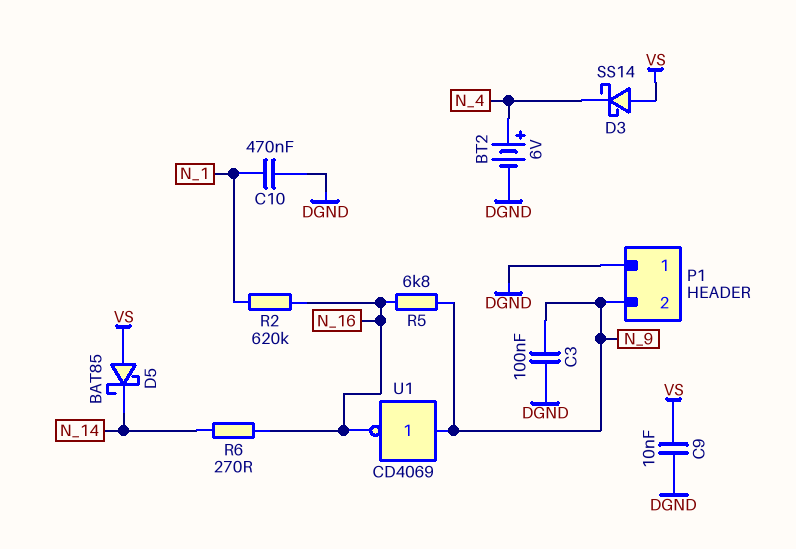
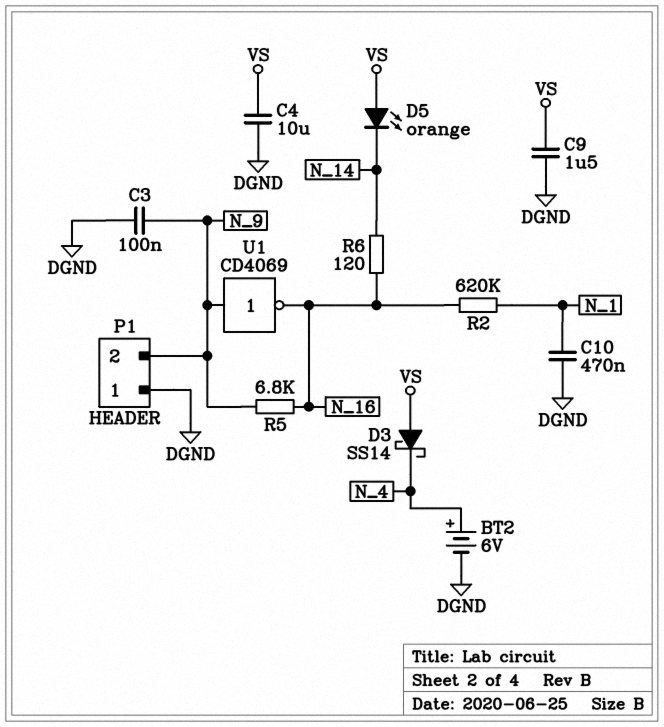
C4: none -> 10uF (DGND, VS)
C9: 10nF (DGND, VS) -> 1.5uF (DGND, VS)
D5: schottky BAT85 (A VS, K N_14) -> LED orange (A VS, K N_14)
R6: 270 (N_14, N_16) -> 120 (N_14, N_16)

